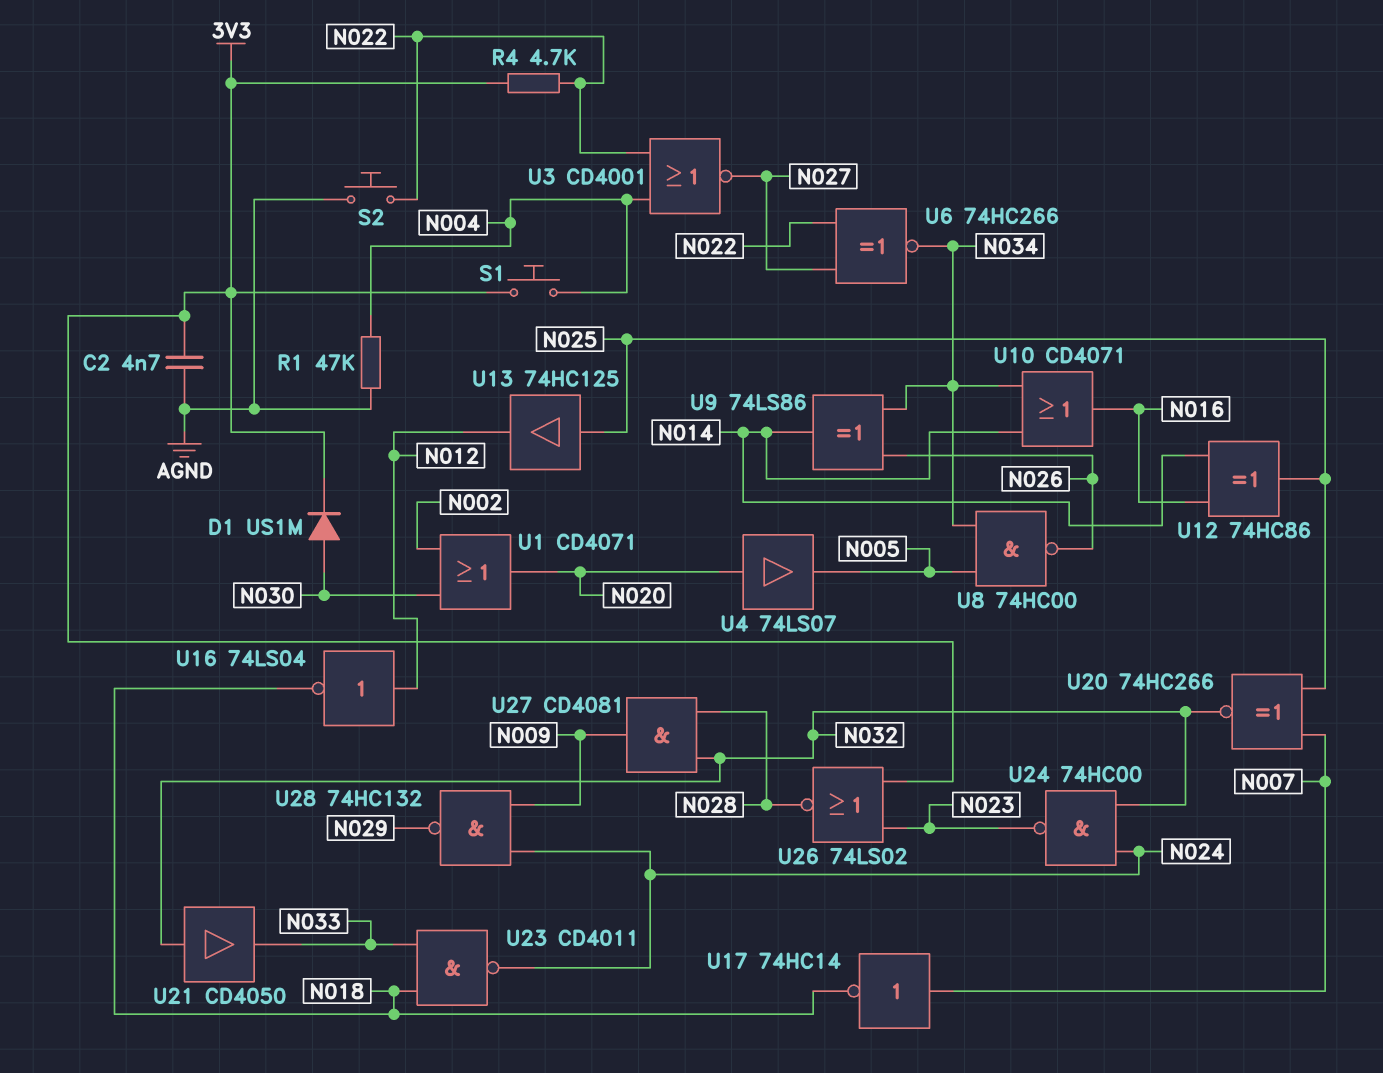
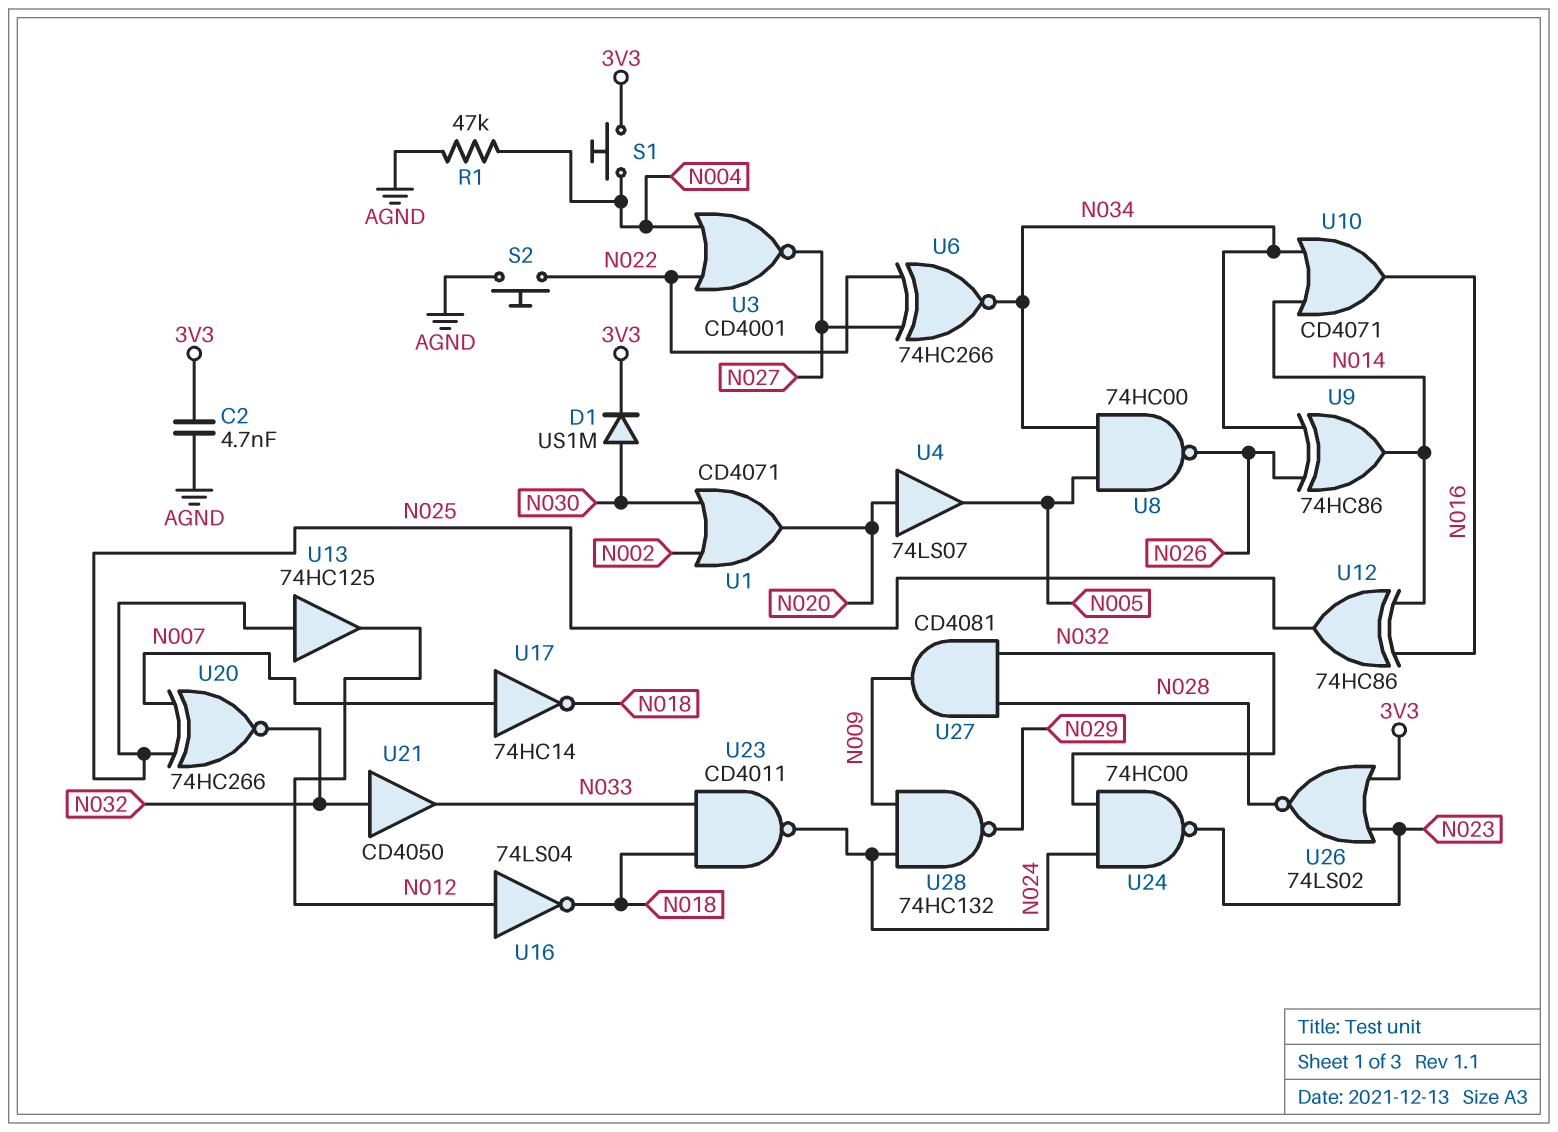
R4: 4.7k (3V3, N022) -> none
U9: XOR 74LS86 (in N026, in N034, out N014) -> XOR 74HC86 (in N026, in N034, out N014)

